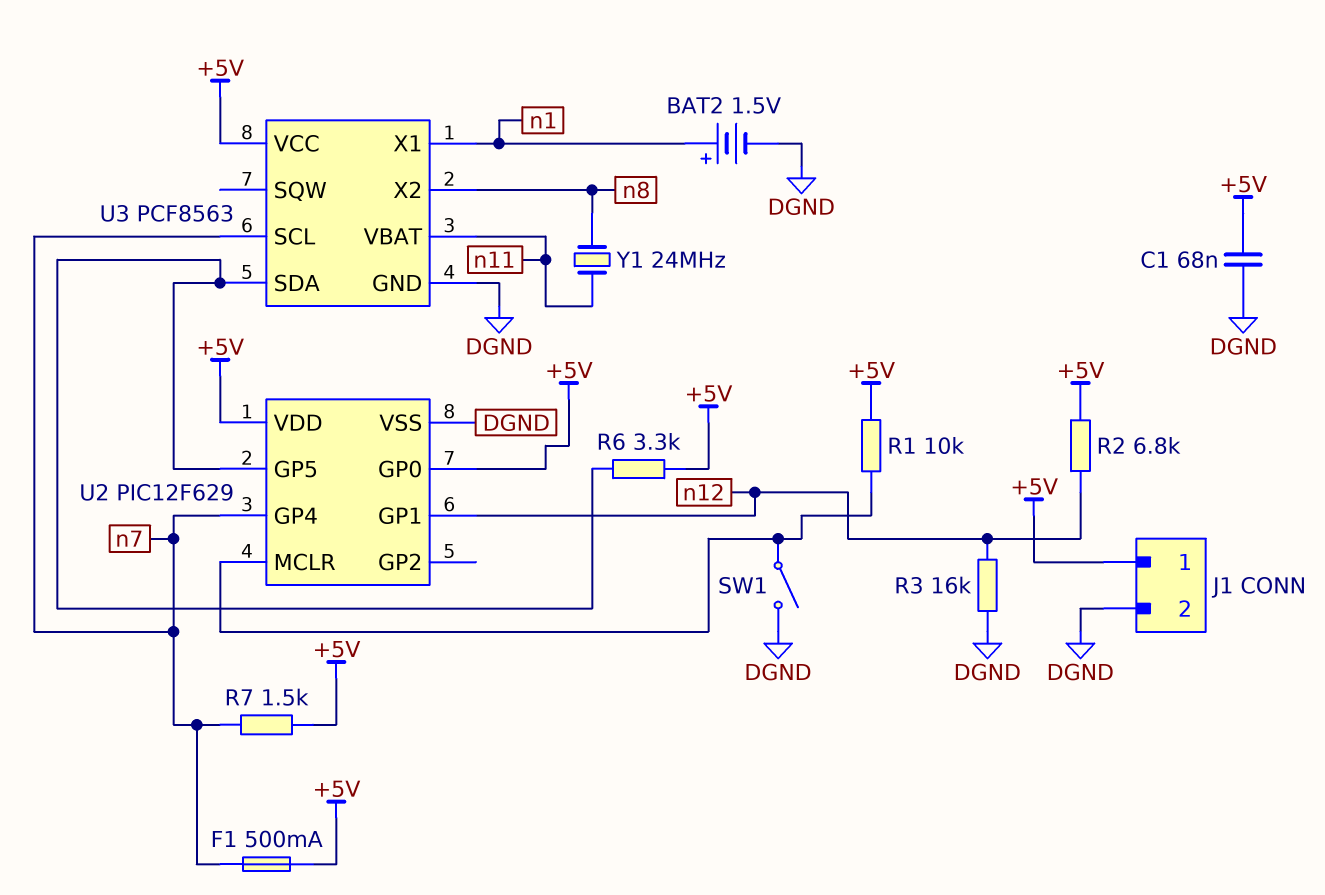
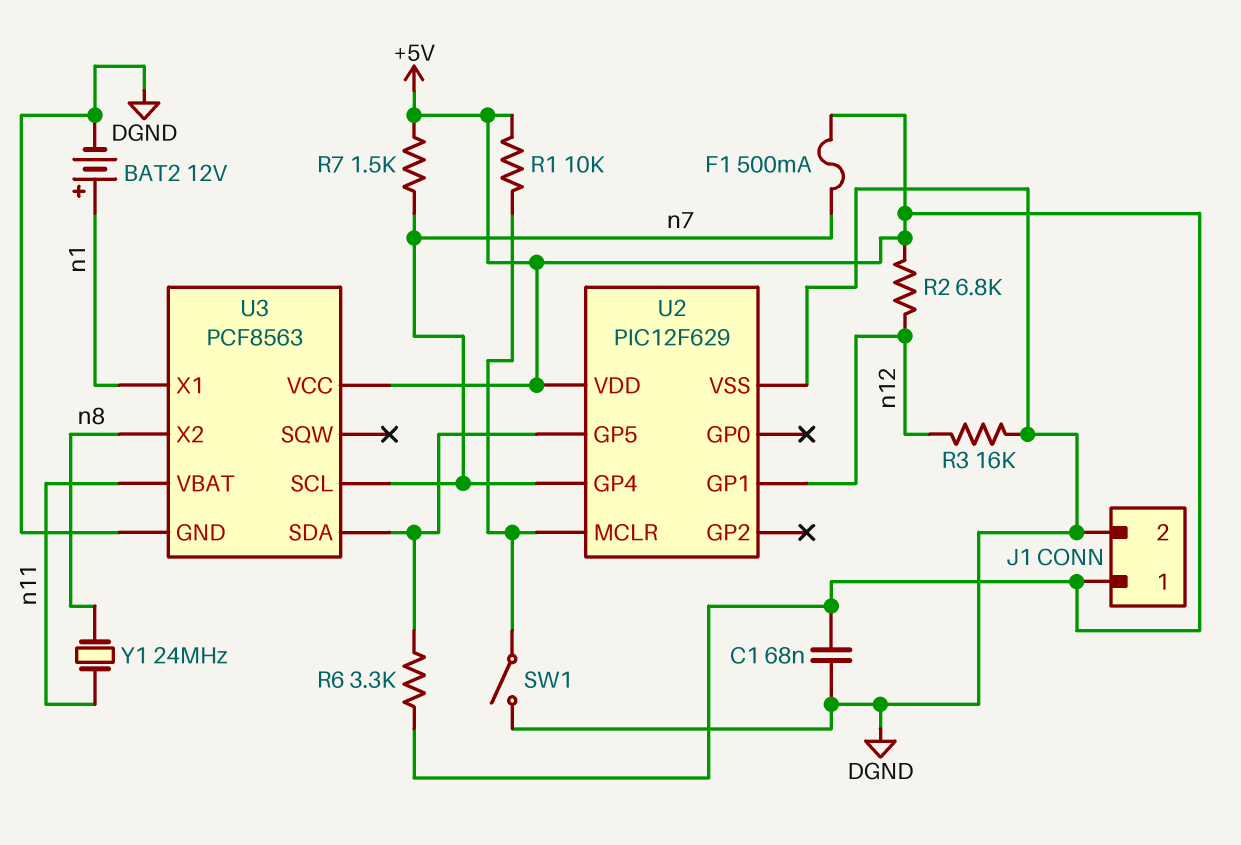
BAT2: 1.5V (plus n1, minus DGND) -> 12V (plus n1, minus DGND)
U2 pin GP0: +5V -> none

